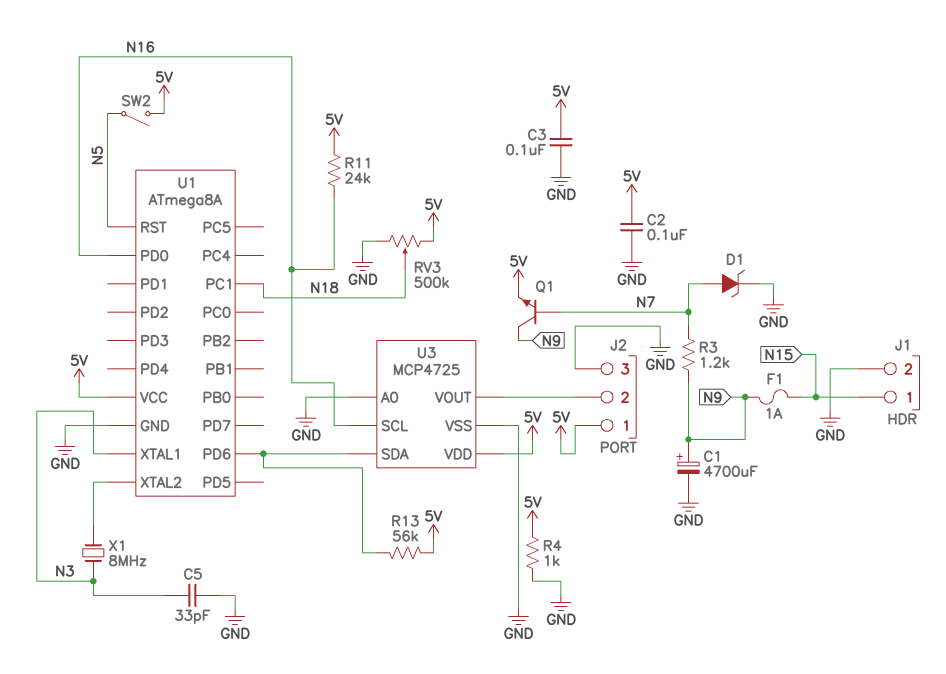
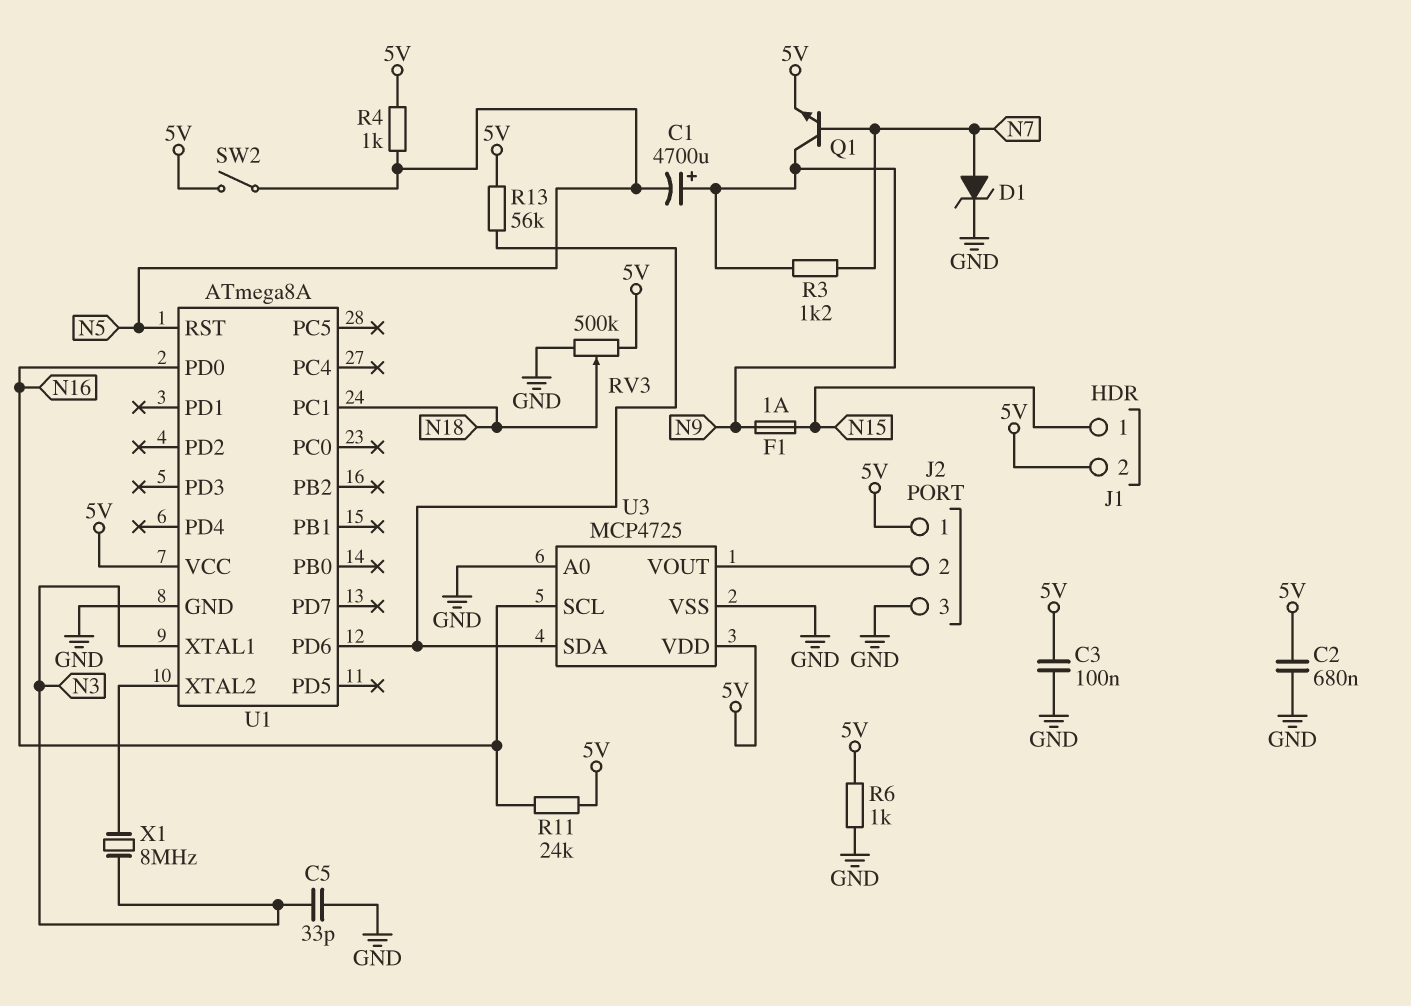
C1: 4700uF (plus N9, minus GND) -> 4700uF (plus N9, minus N5)
C2: 100nF (5V, GND) -> 680nF (5V, GND)
J1 pin 2: GND -> 5V
R4: 1k (5V, GND) -> 1k (5V, N5)
R6: none -> 1k (5V, GND)

